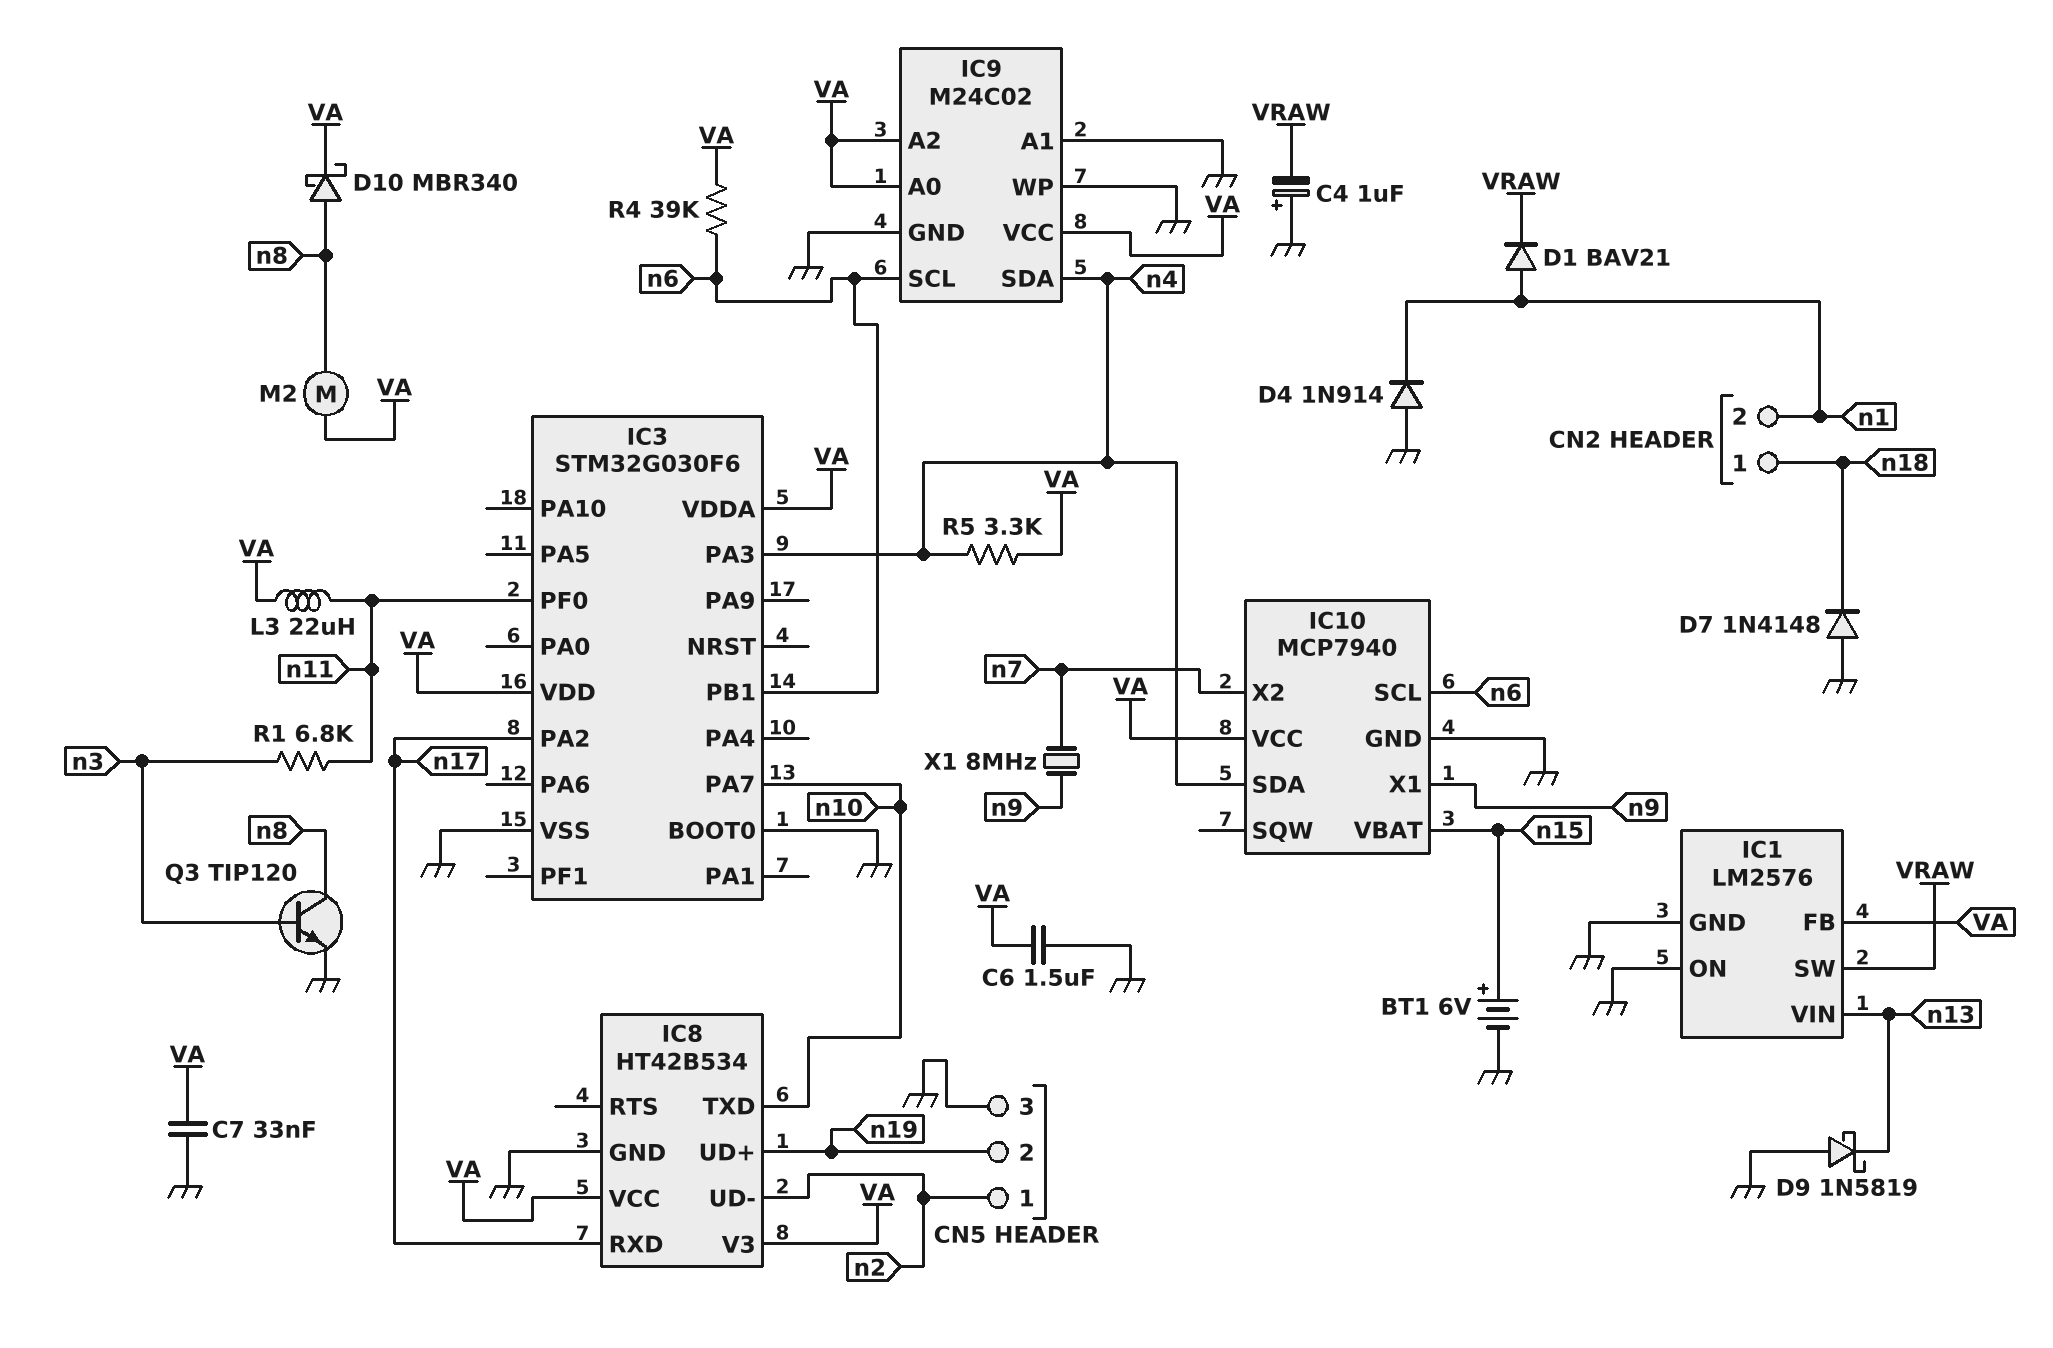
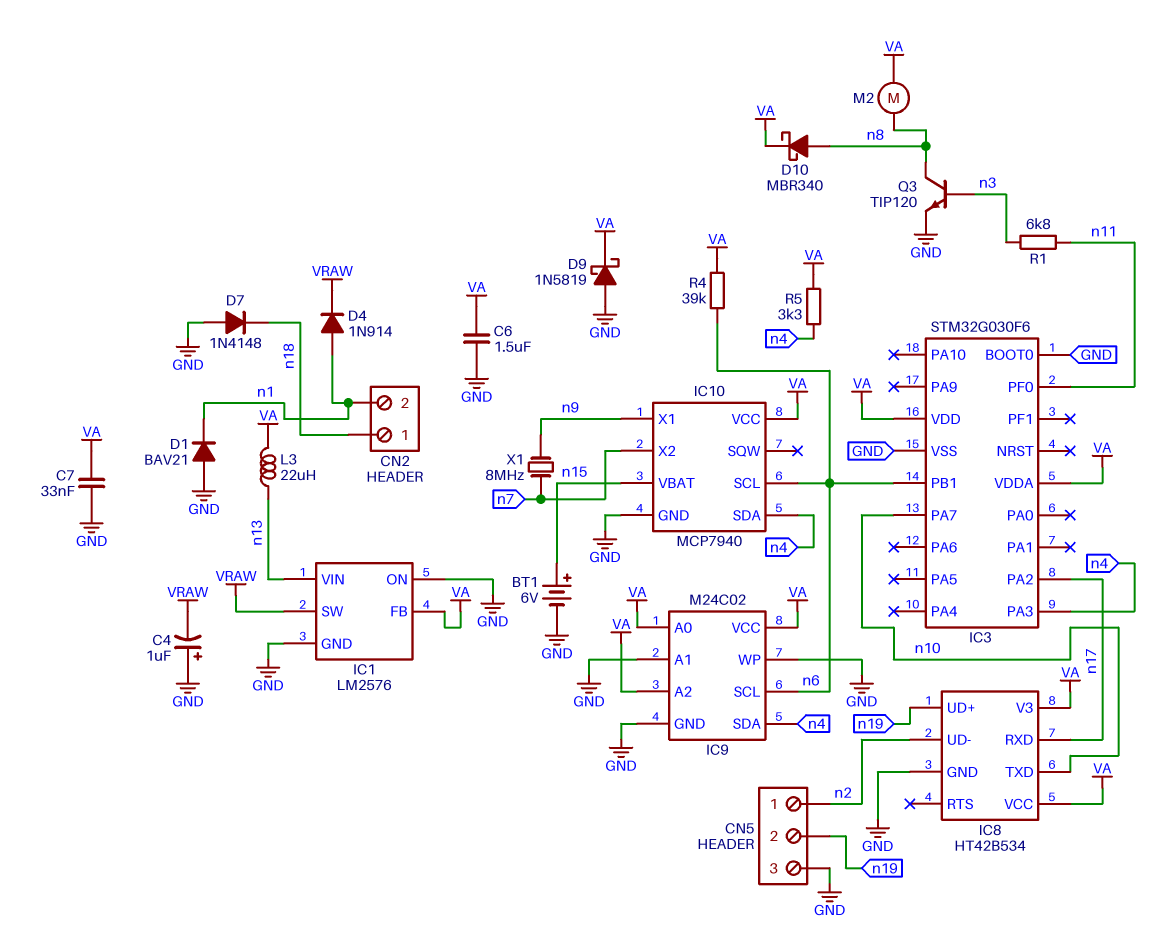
D1: diode BAV21 (A n1, K VRAW) -> diode BAV21 (A GND, K n1)
D4: diode 1N914 (A GND, K n1) -> diode 1N914 (A n1, K VRAW)
D9: schottky 1N5819 (A GND, K n13) -> schottky 1N5819 (A GND, K VA)
L3: 22uH (VA, n11) -> 22uH (VA, n13)

